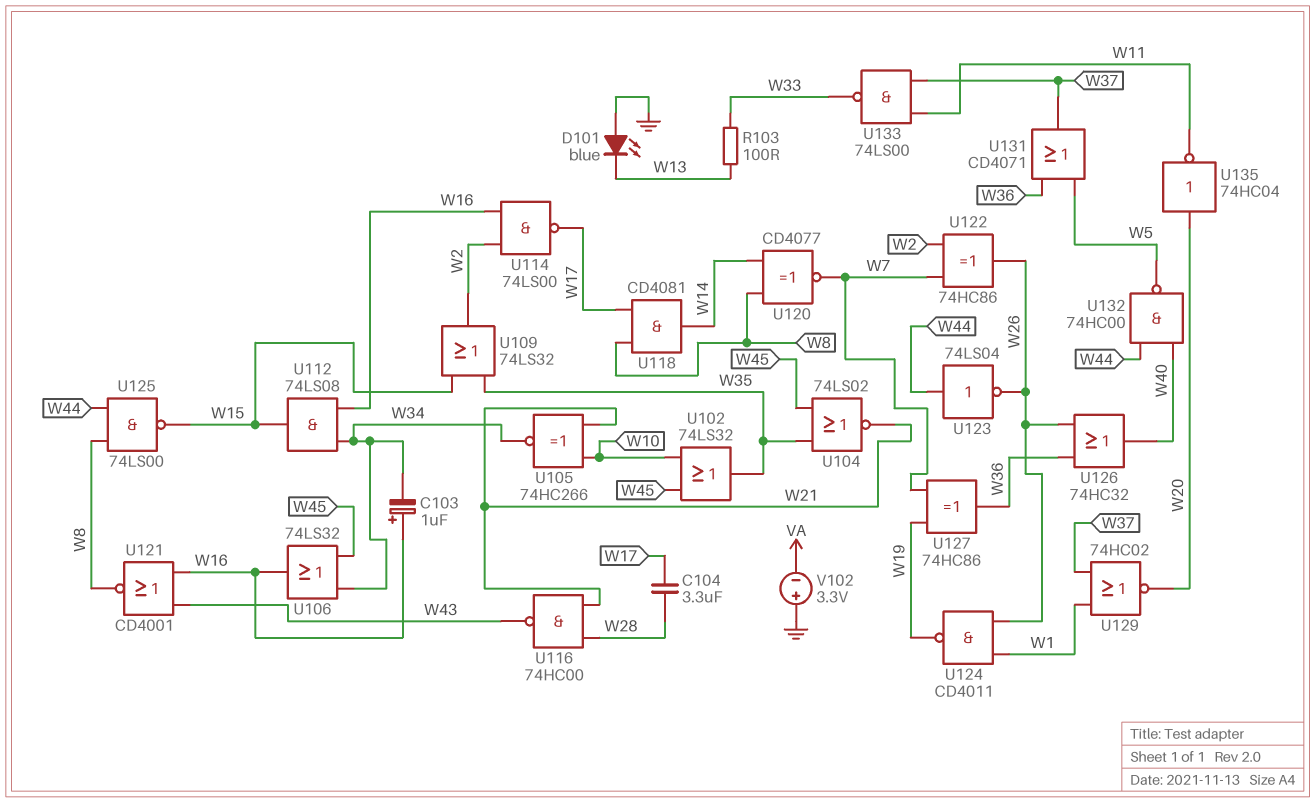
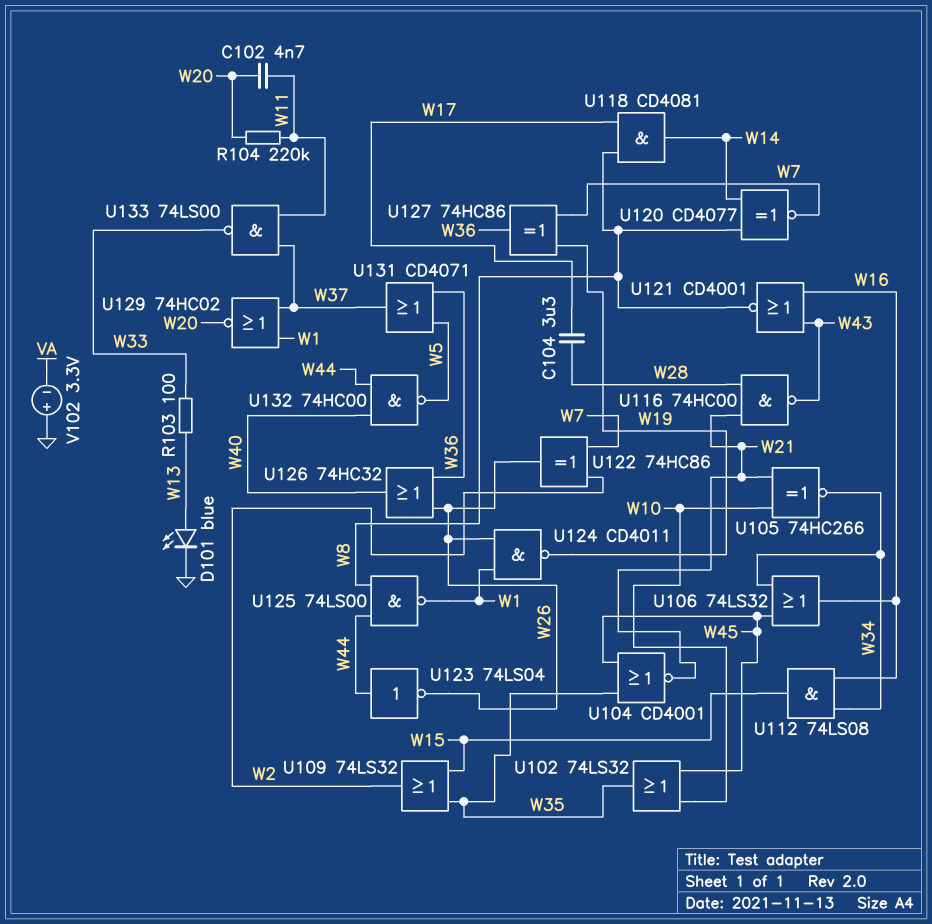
C102: none -> 4.7nF (W11, W20)
C103: 1uF (plus W16, minus W34) -> none
D101: LED blue (A GND, K W13) -> LED blue (A W13, K GND)
R104: none -> 220k (W11, W20)
U104: NOR 74LS02 (in W35, in W45, out W21) -> NOR CD4001 (in W35, in W45, out W21)
U114: NAND 74LS00 (in W2, in W16, out W17) -> none
U125: NAND 74LS00 (in W8, in W44, out W15) -> NAND 74LS00 (in W8, in W44, out W1)
U135: NOT 74HC04 (in W20, out W11) -> none

